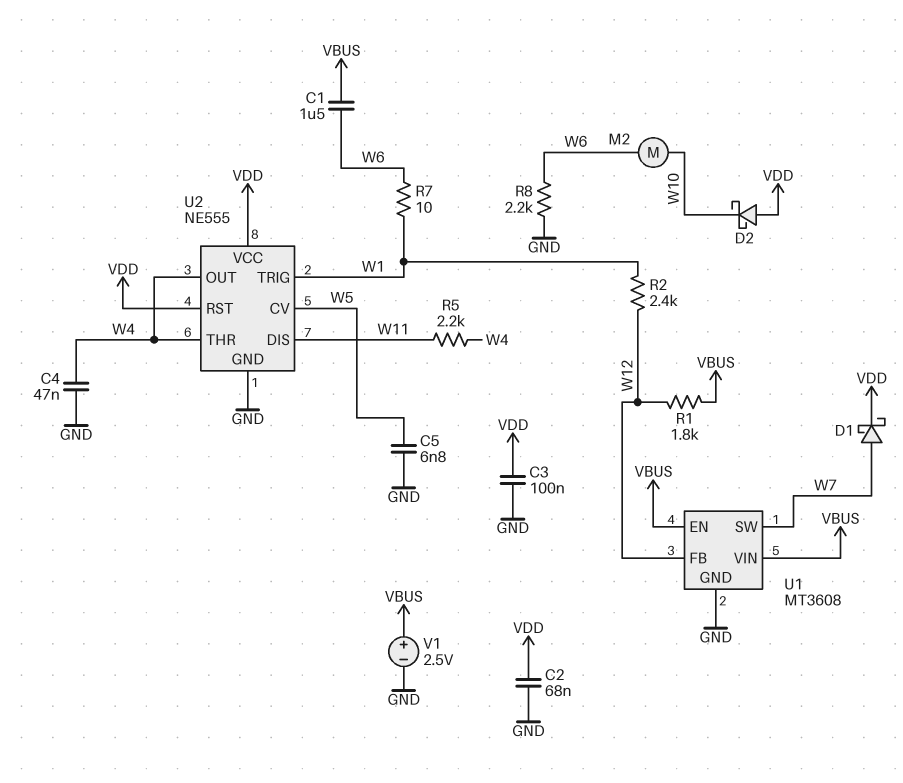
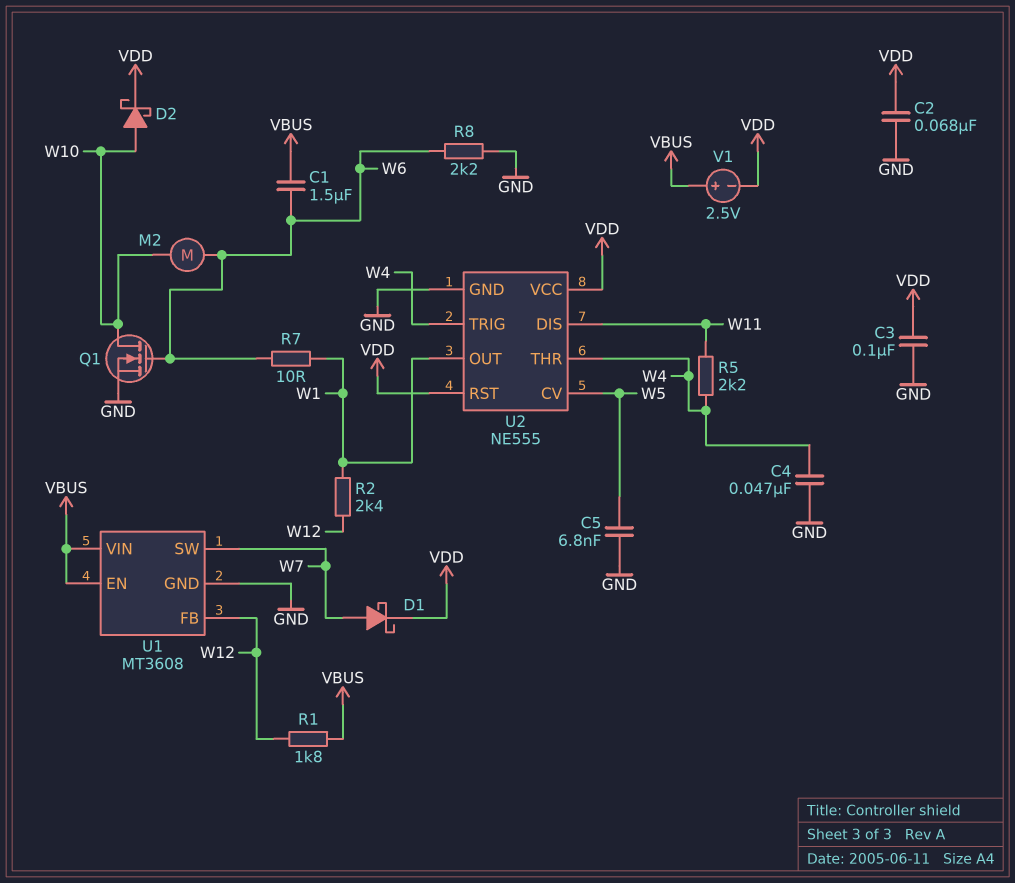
D2: schottky (A VDD, K W10) -> schottky (A W10, K VDD)
Q1: none -> NMOS (G W6, D W10, S GND)
U2 pin OUT: W4 -> W1
U2 pin TRIG: W1 -> W4
V1: 2.5V (plus VBUS, minus GND) -> 2.5V (plus VBUS, minus VDD)

